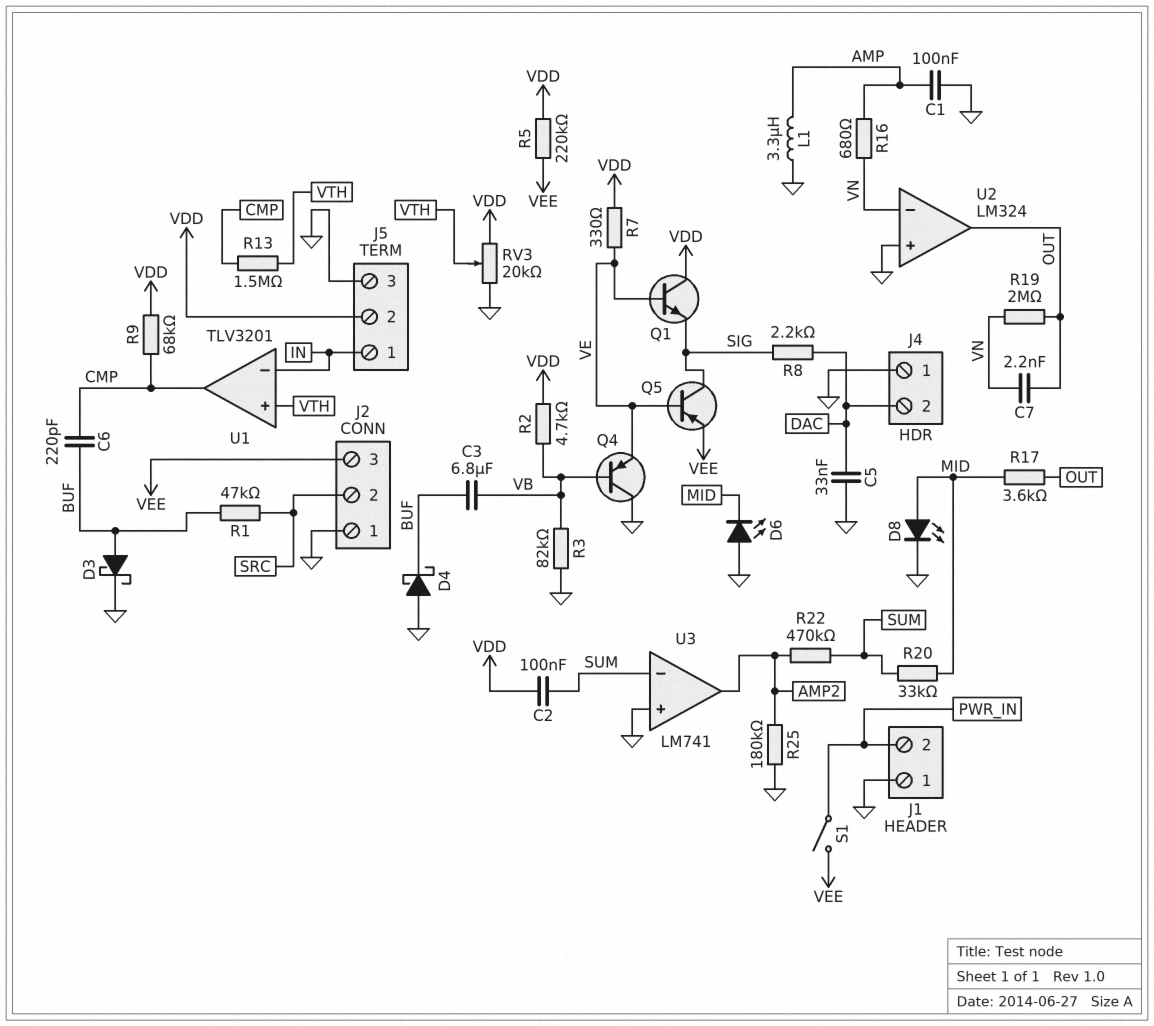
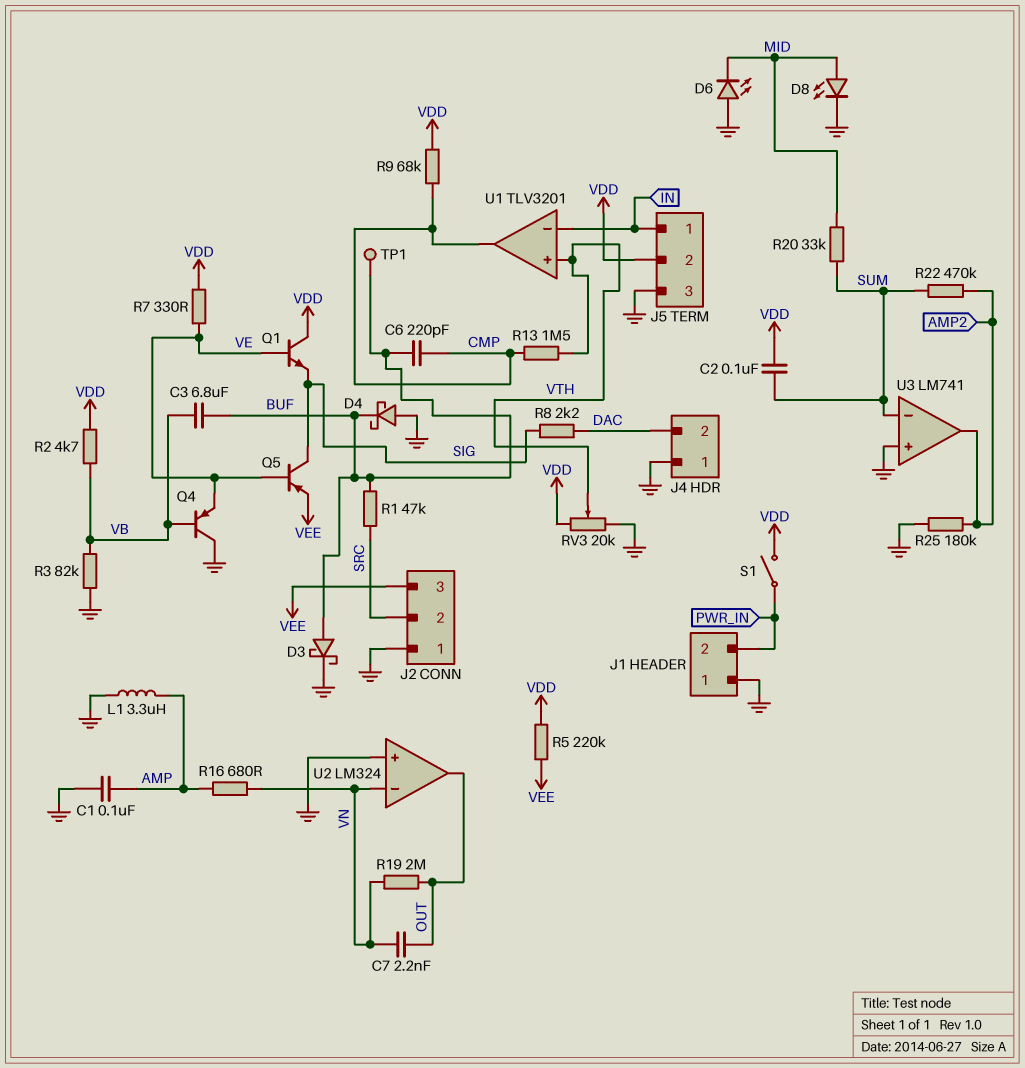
C5: 33nF (DAC, GND) -> none
R17: 3.6k (MID, OUT) -> none
S1: switch (PWR_IN, VEE) -> switch (PWR_IN, VDD)
TP1: none -> test point (BUF)

